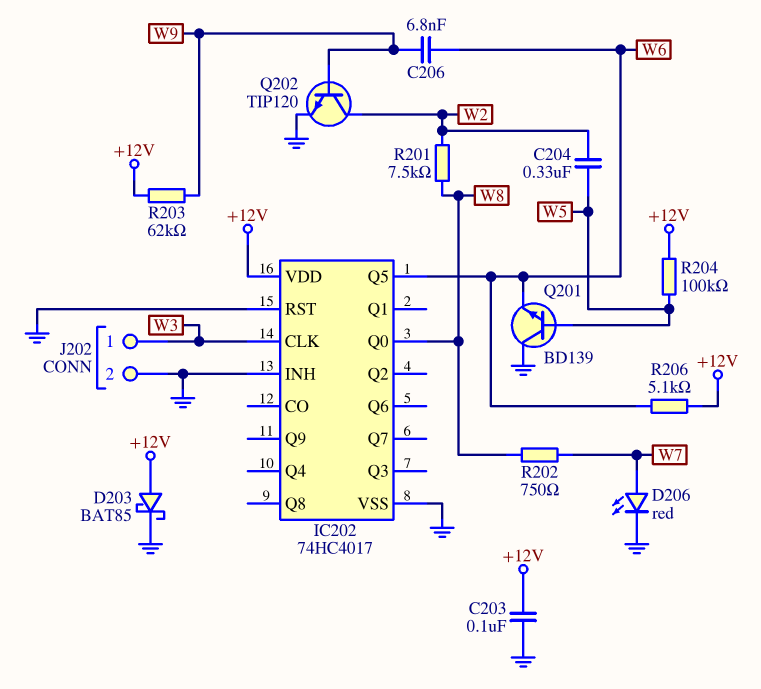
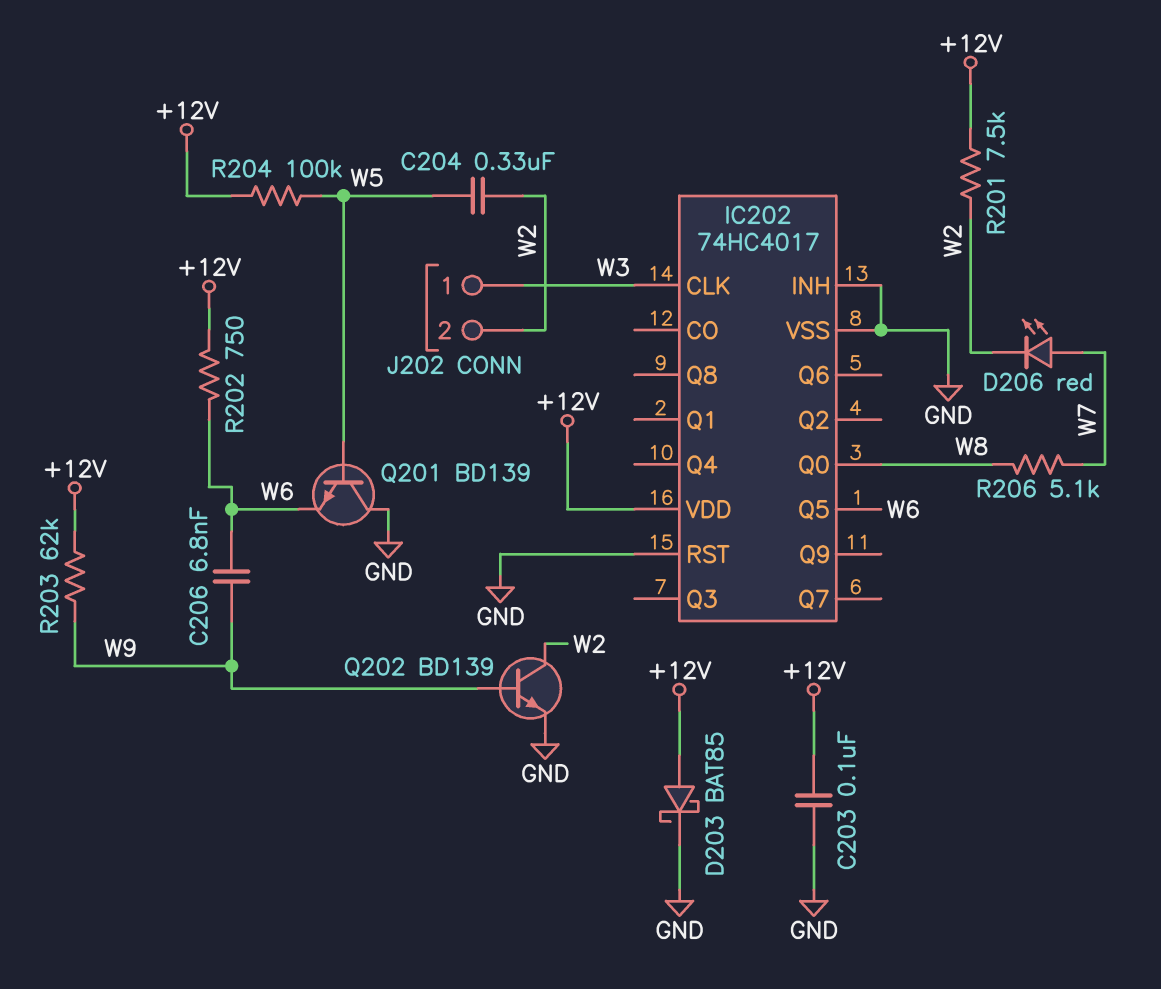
D206: LED red (A W7, K GND) -> LED red (A W7, K W2)
J202 pin 2: GND -> W2
Q202: NPN TIP120 (B W9, C W2, E GND) -> NPN BD139 (B W9, C W2, E GND)
R201: 7.5k (W2, W8) -> 7.5k (+12V, W2)
R202: 750 (W7, W8) -> 750 (+12V, W6)
R206: 5.1k (+12V, W6) -> 5.1k (W7, W8)

